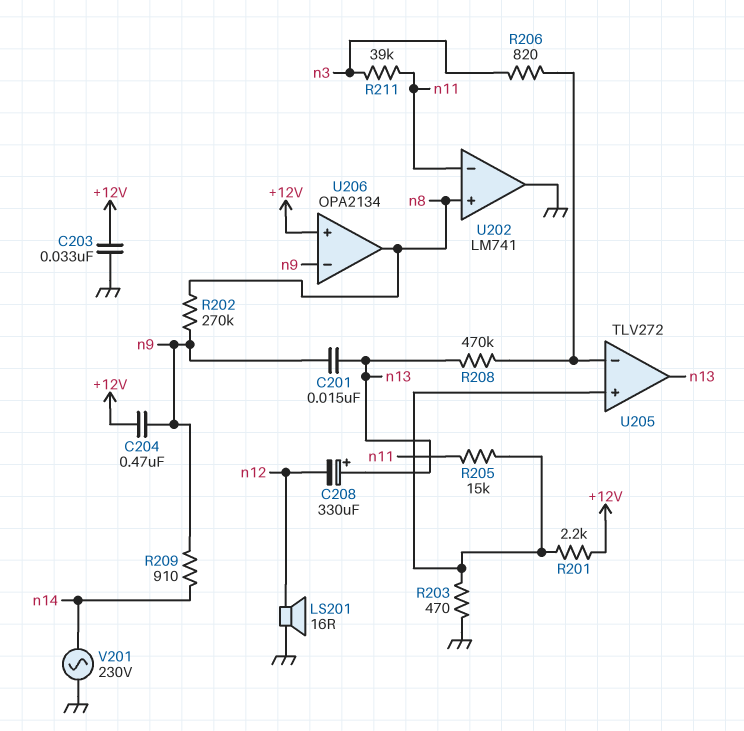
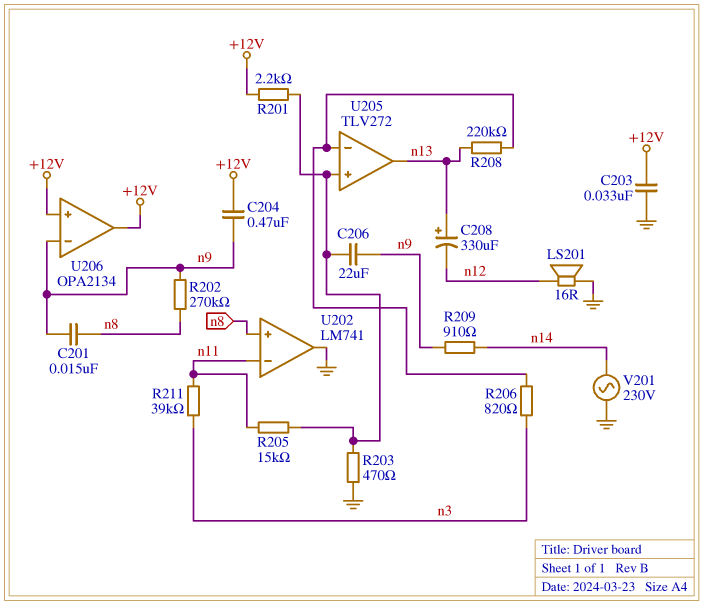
C201: 15nF (n9, n13) -> 15nF (n8, n9)
C206: none -> 22uF (U205/in+, n9)
R208: 470k (U205/in-, n13) -> 220k (U205/in-, n13)
U206 pin out: n8 -> +12V

